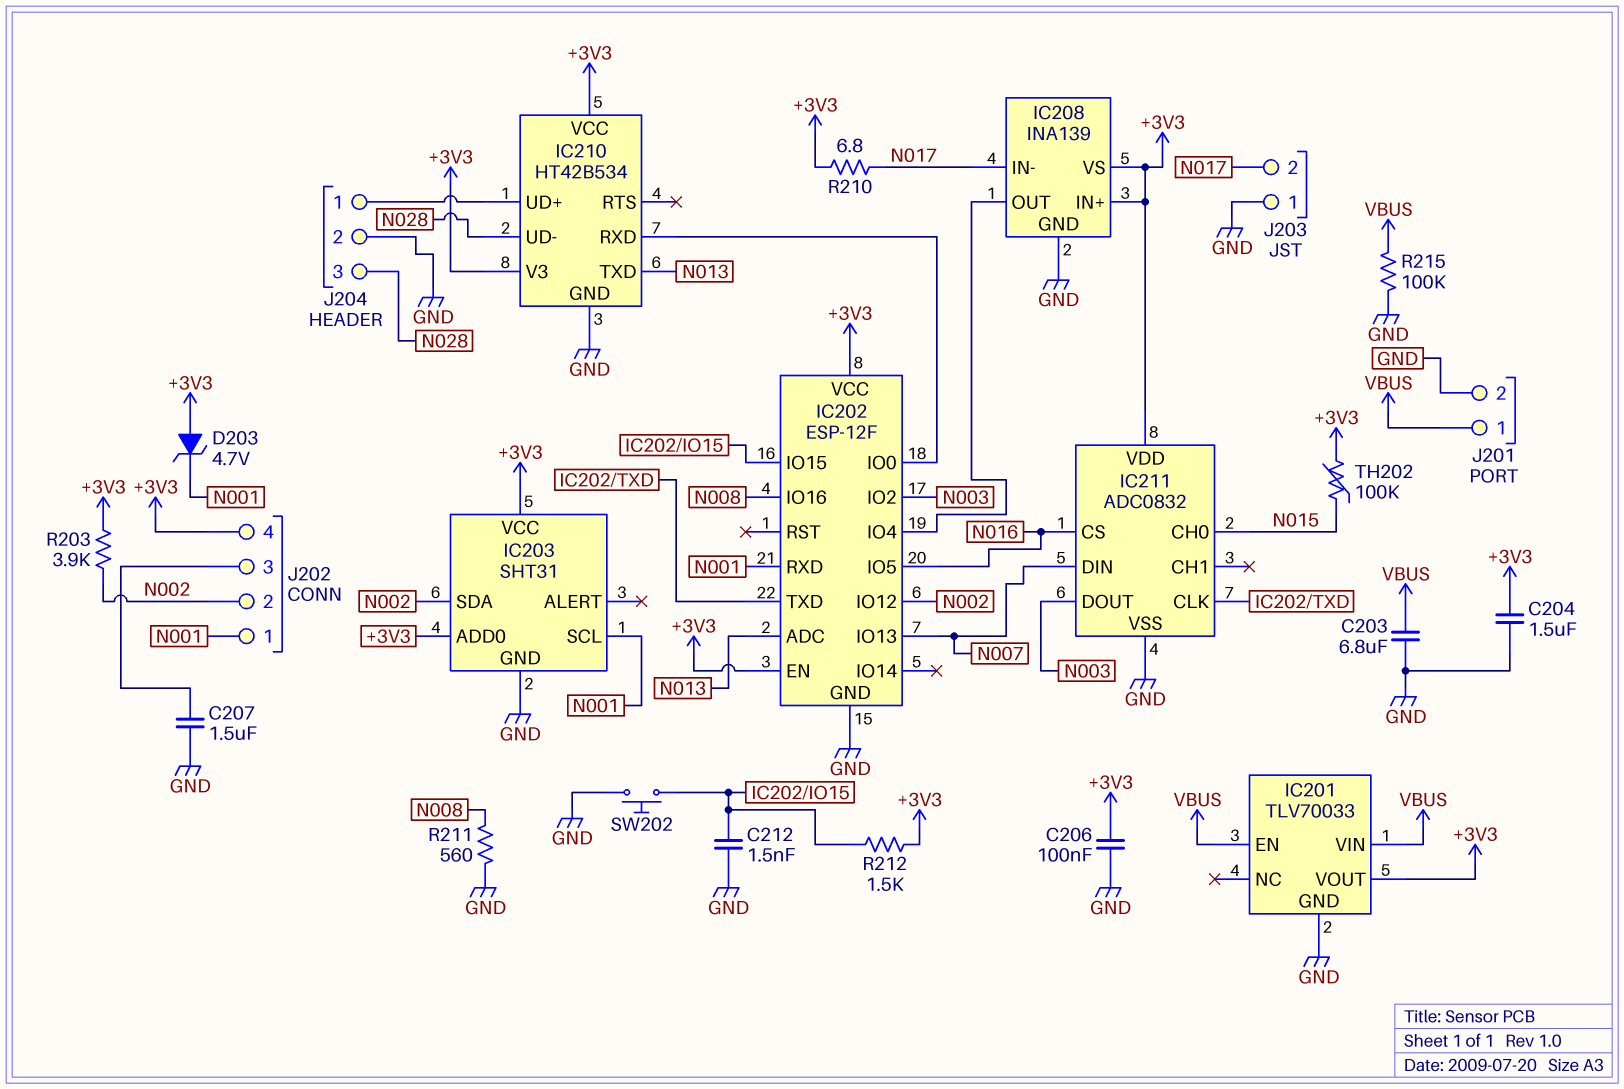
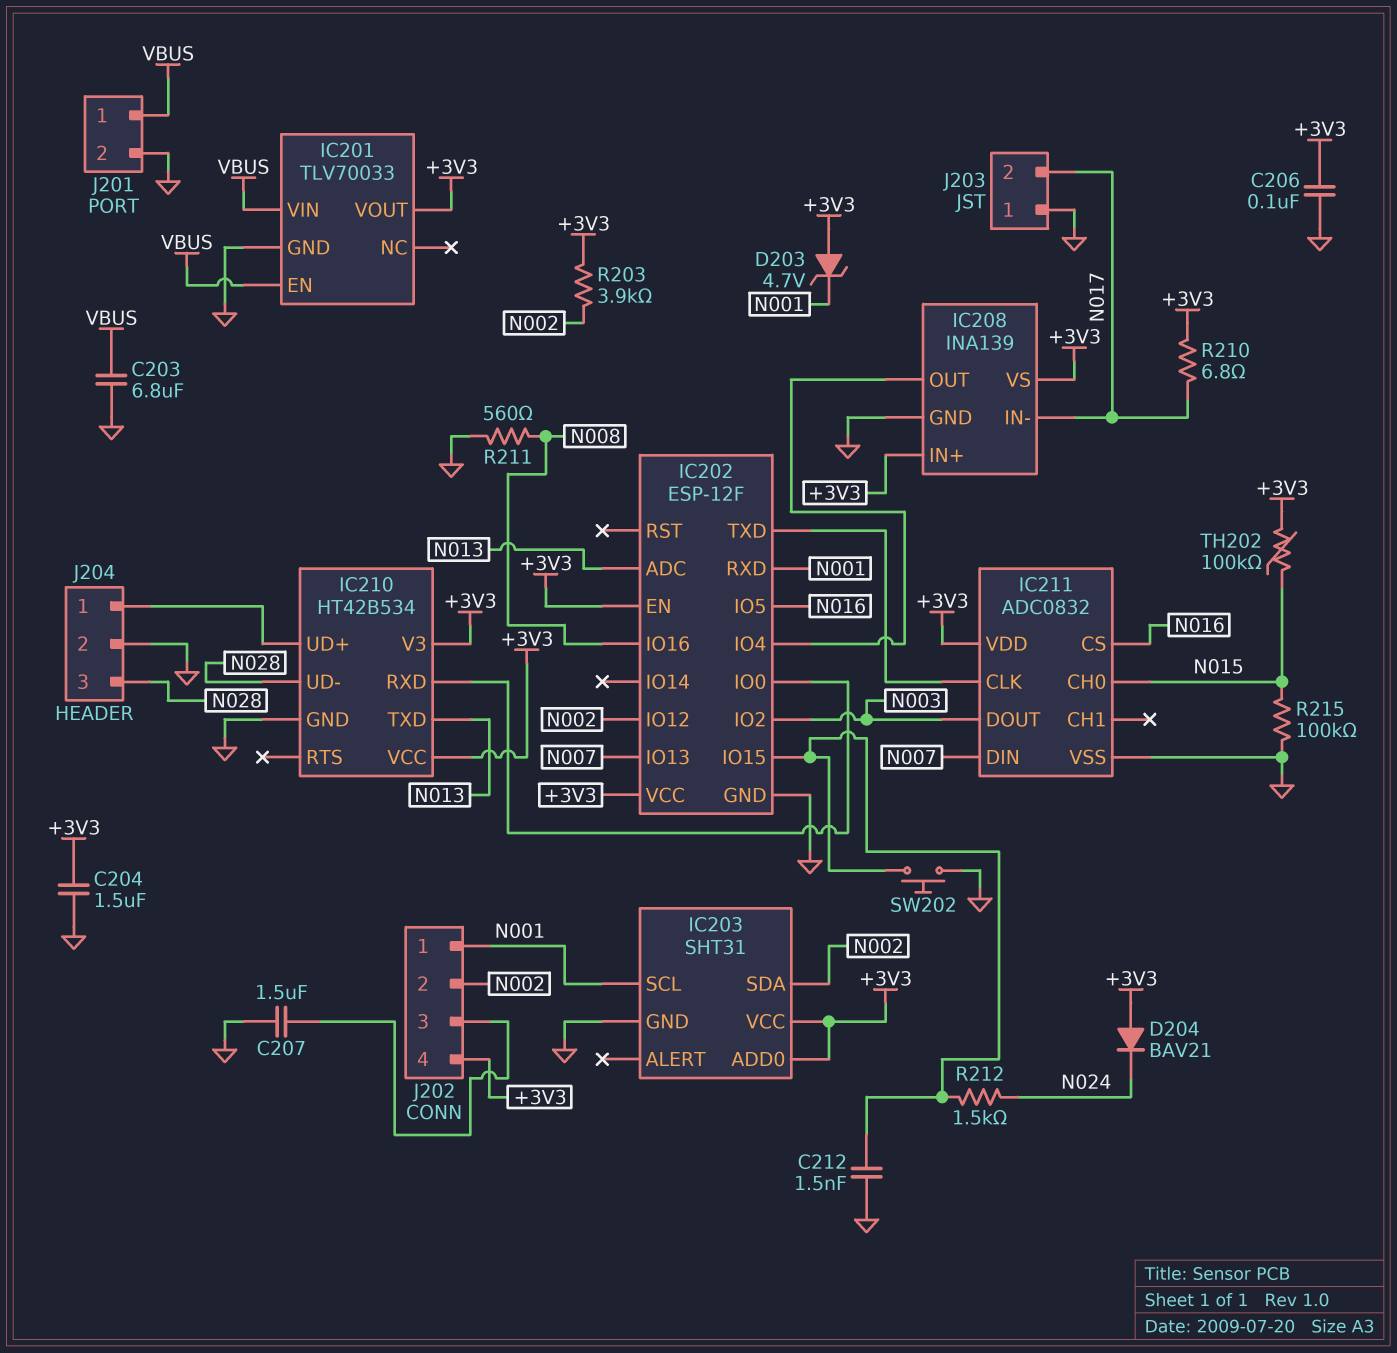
D204: none -> diode BAV21 (A +3V3, K N024)
R212: 1.5k (+3V3, IC202/IO15) -> 1.5k (IC202/IO15, N024)
R215: 100k (GND, VBUS) -> 100k (GND, N015)

